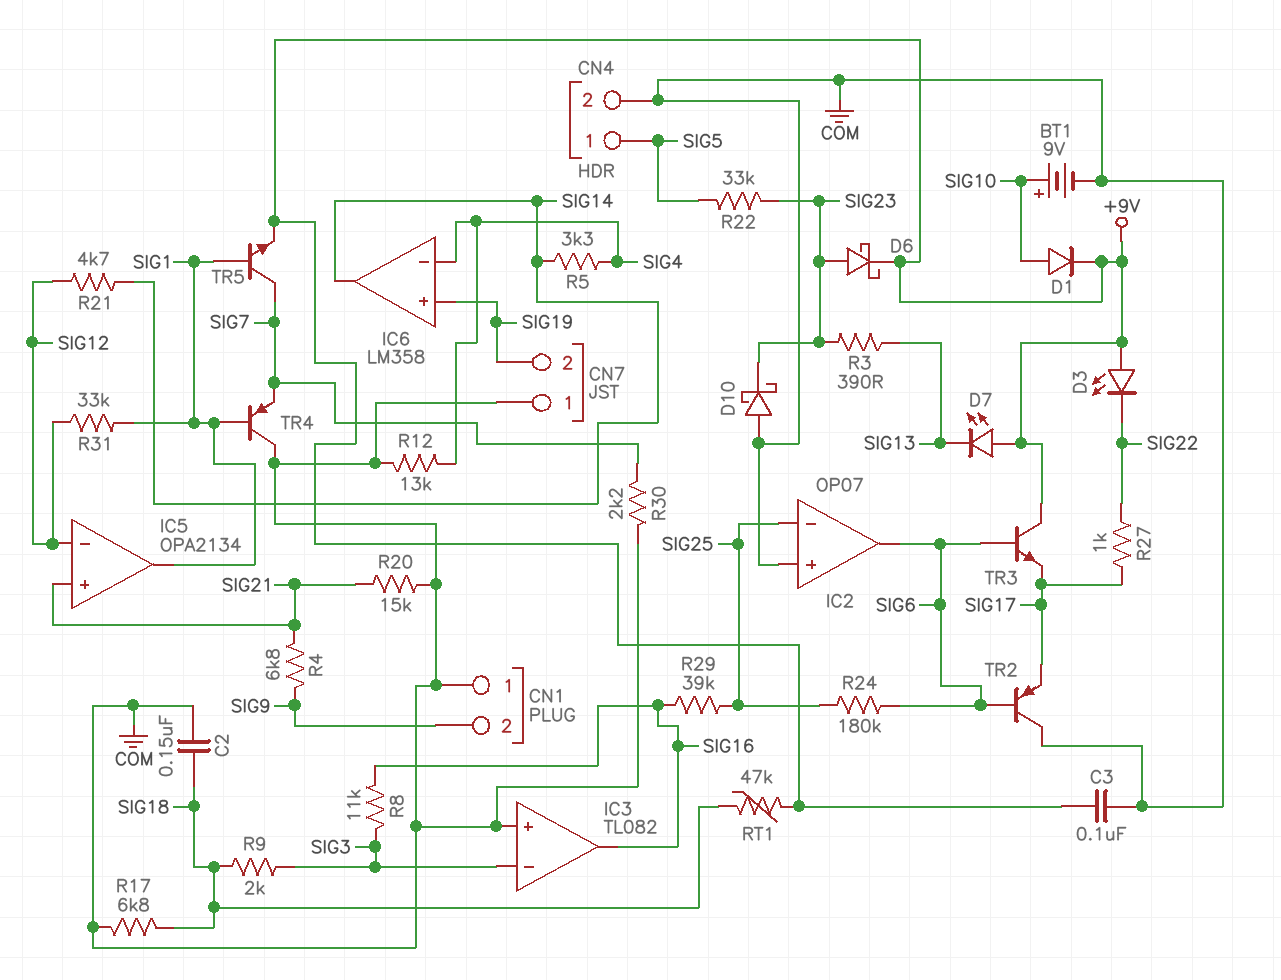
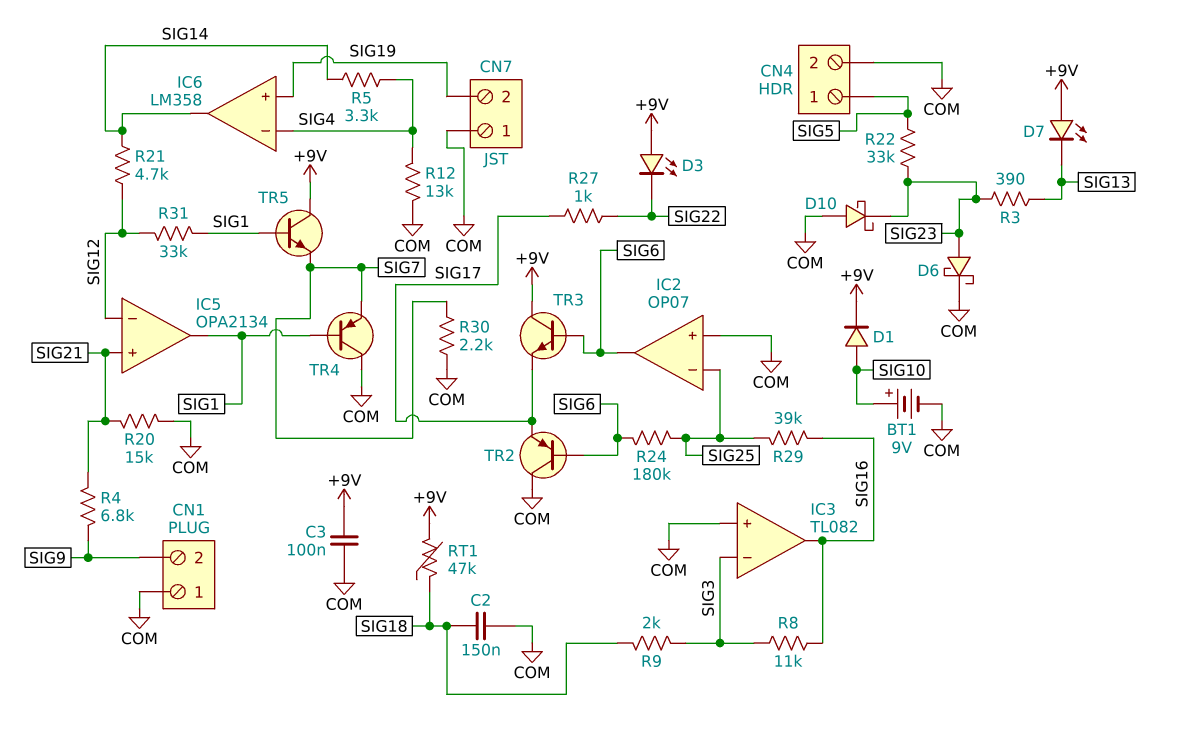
D6: schottky (A SIG23, K +9V) -> schottky (A SIG23, K COM)
R17: 6.8k (COM, SIG18) -> none
TR5: NPN (B SIG1, C SIG7, E +9V) -> NPN (B SIG1, C +9V, E SIG7)

